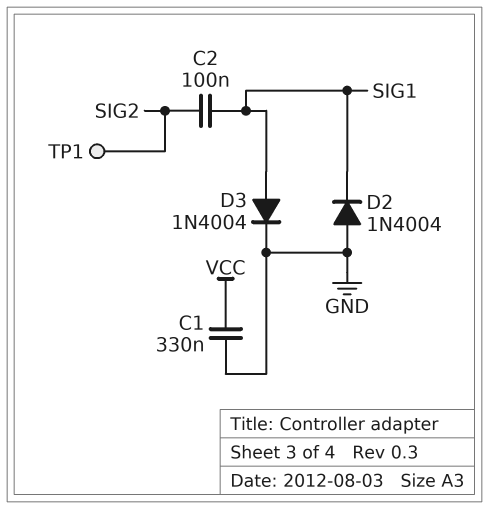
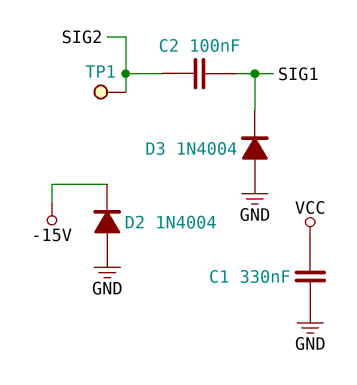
D2: diode 1N4004 (A GND, K SIG1) -> diode 1N4004 (A GND, K -15V)
D3: diode 1N4004 (A SIG1, K GND) -> diode 1N4004 (A GND, K SIG1)

